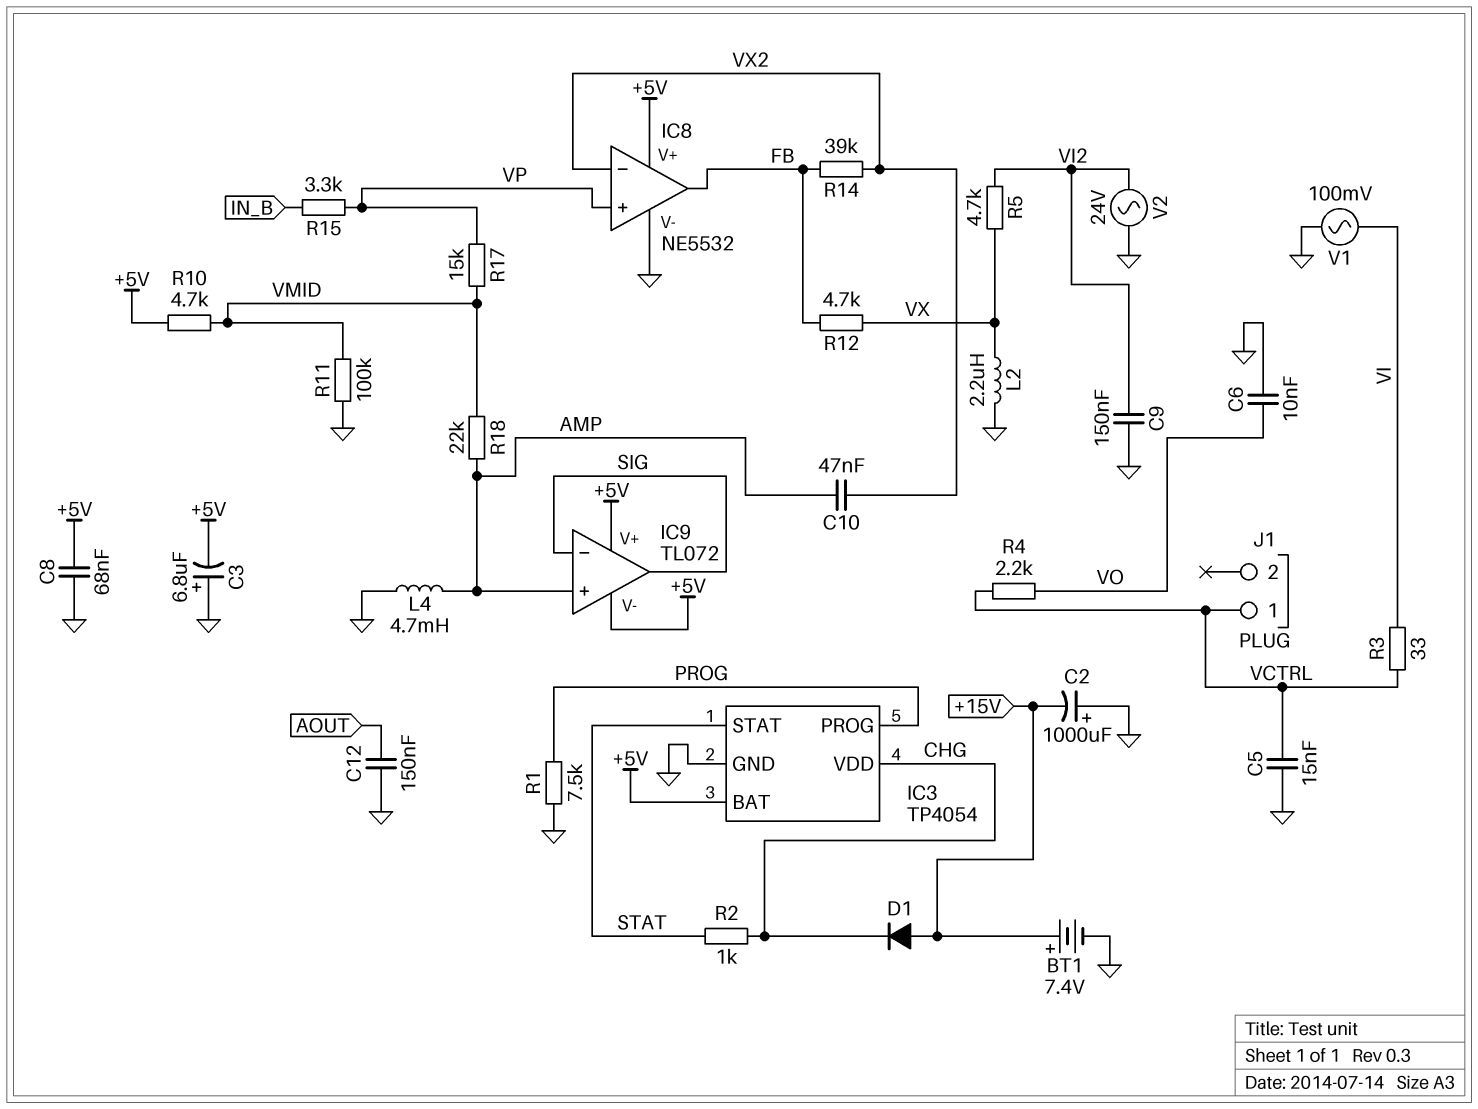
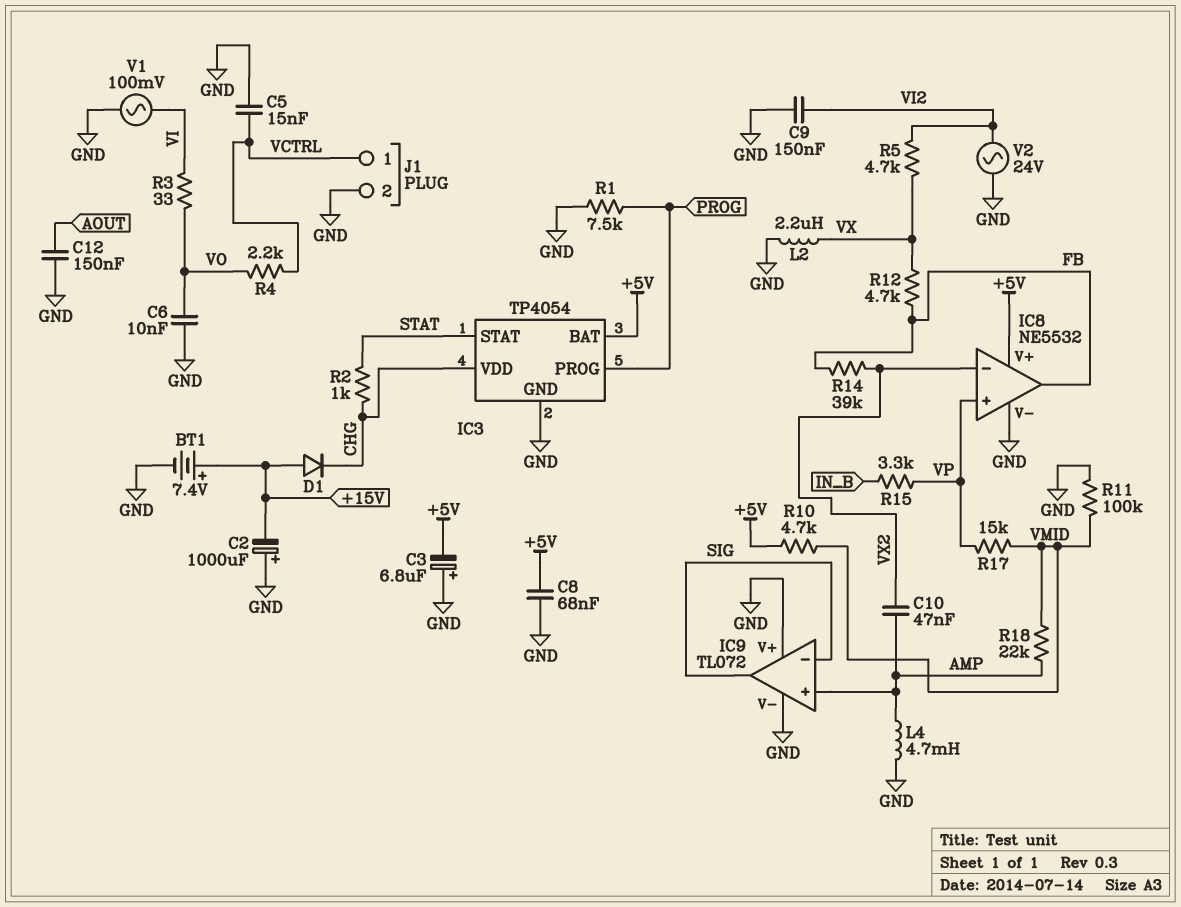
IC9 pin V+: +5V -> GND
IC9 pin V-: +5V -> GND
J1 pin 2: none -> GND
R3: 33 (VCTRL, VI) -> 33 (VI, VO)

